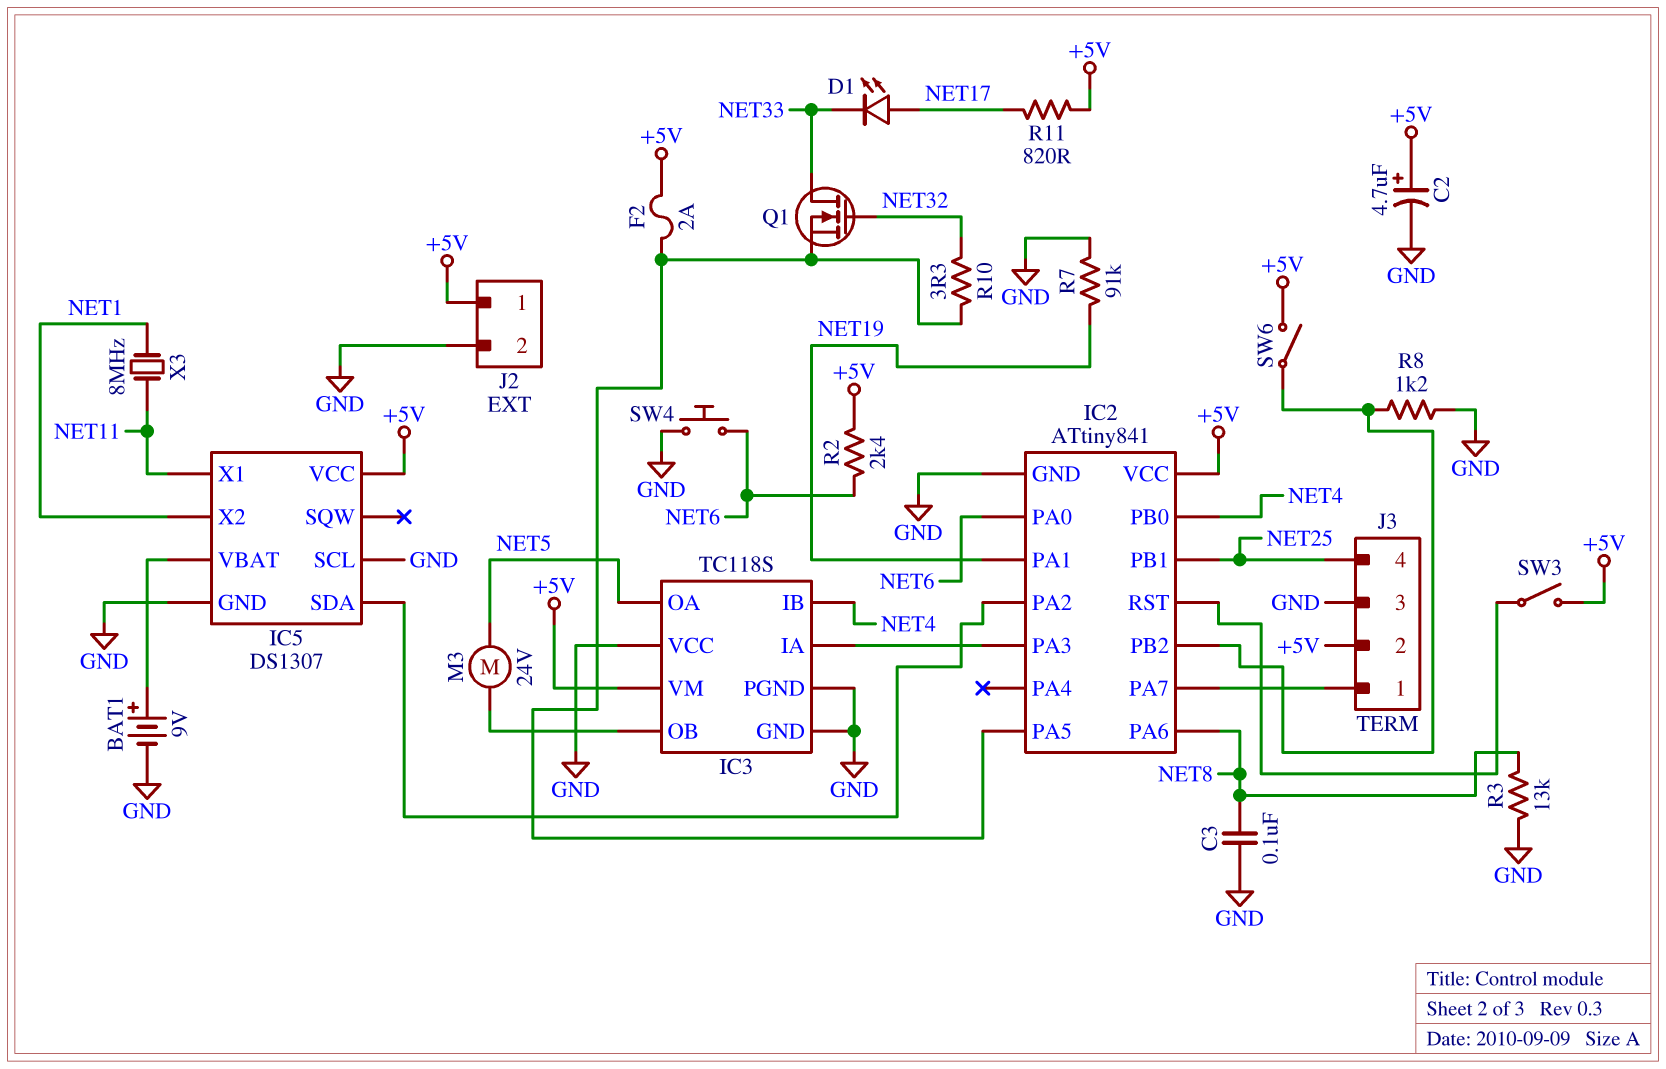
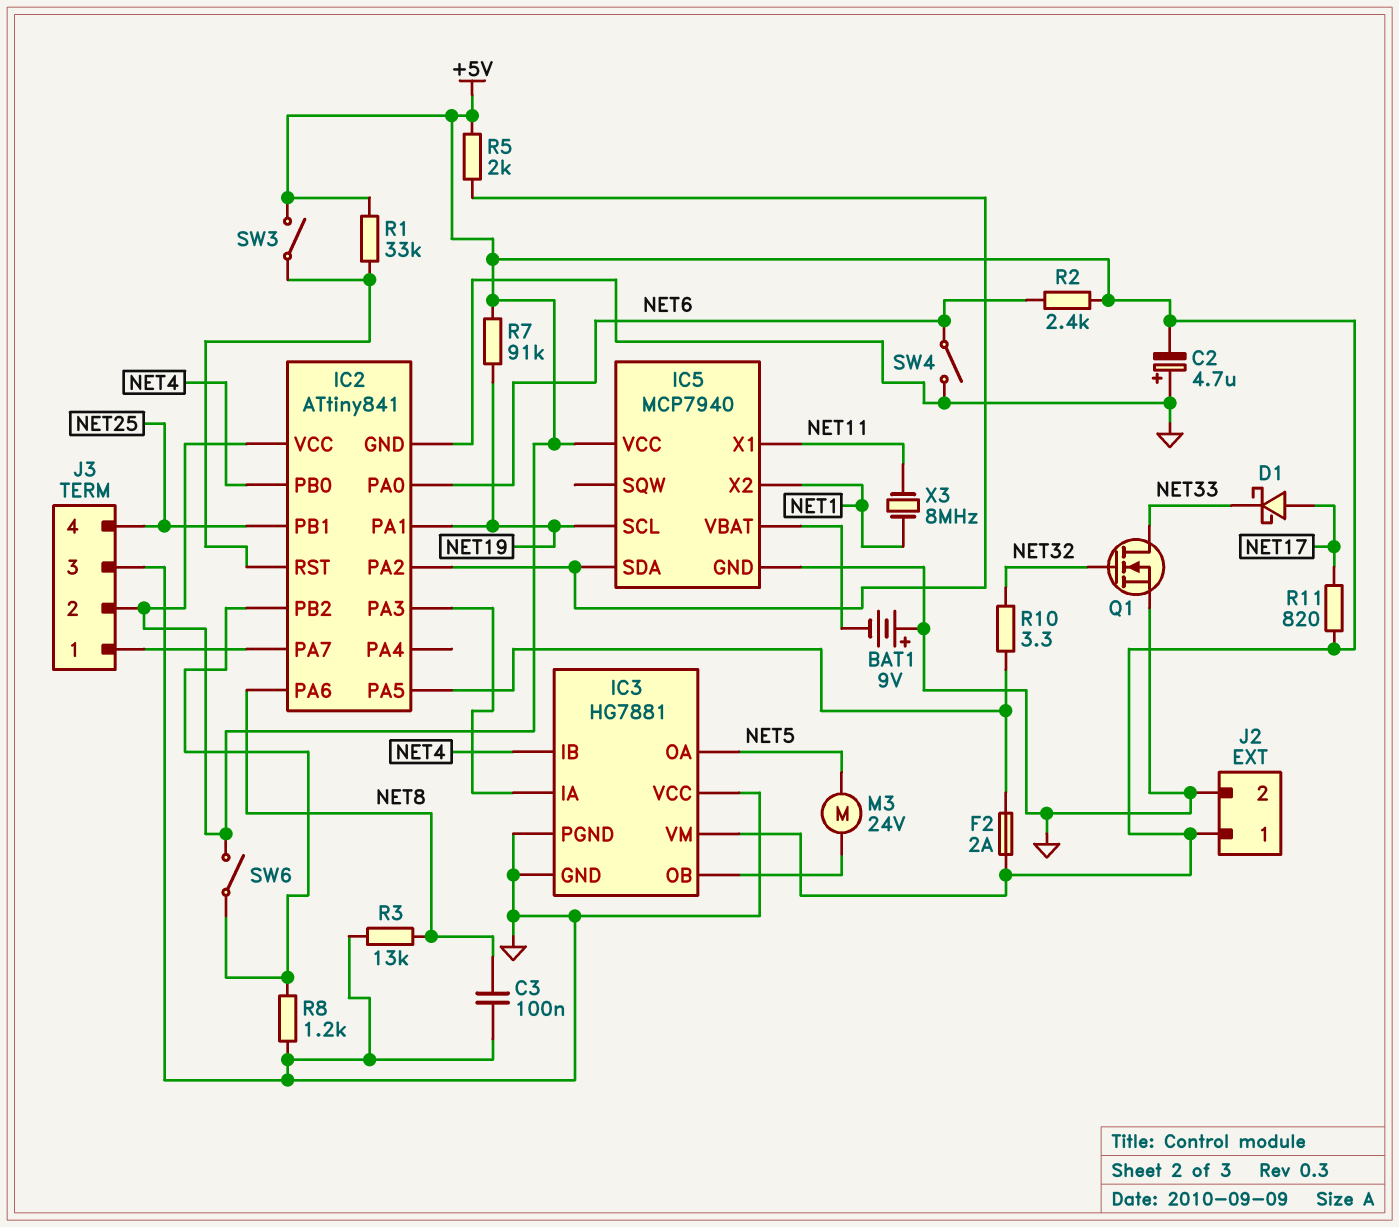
BAT1: 9V (plus IC5/VBAT, minus GND) -> 9V (plus GND, minus IC5/VBAT)
C2: 4.7uF (plus +5V, minus GND) -> 4.7uF (plus GND, minus +5V)
D1: LED (A NET17, K NET33) -> schottky (A NET17, K NET33)
IC3: TC118S -> HG7881
IC5: DS1307 -> MCP7940
IC5 pin SCL: GND -> NET19
Q1: NMOS (G NET32, D NET33, S IC2/PA5) -> NMOS (G NET32, D NET33, S GND)
R1: none -> 33k (+5V, IC2/RST)
R5: none -> 2k (+5V, IC2/PA2)
R7: 91k (GND, NET19) -> 91k (+5V, NET19)
SW4: button (GND, NET6) -> switch (GND, NET6)

